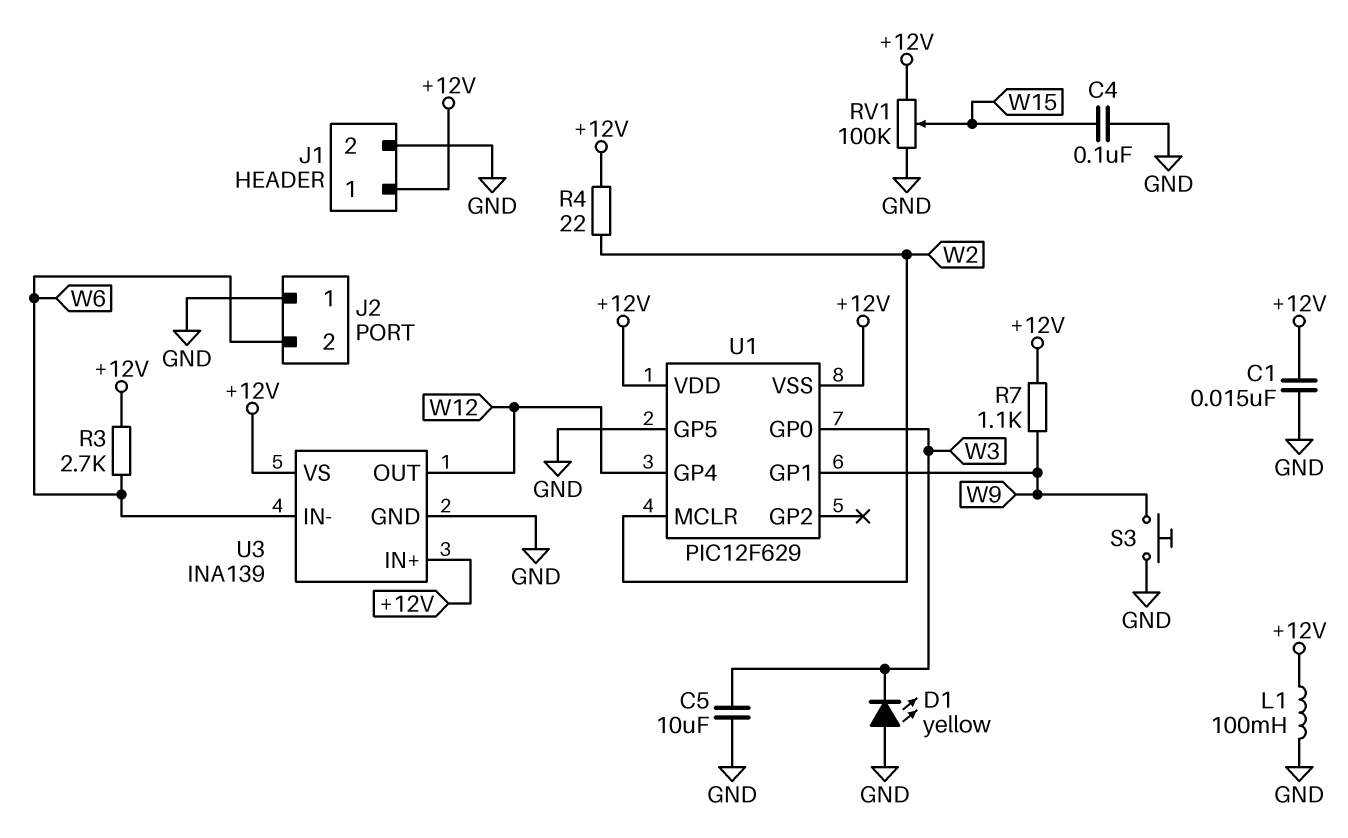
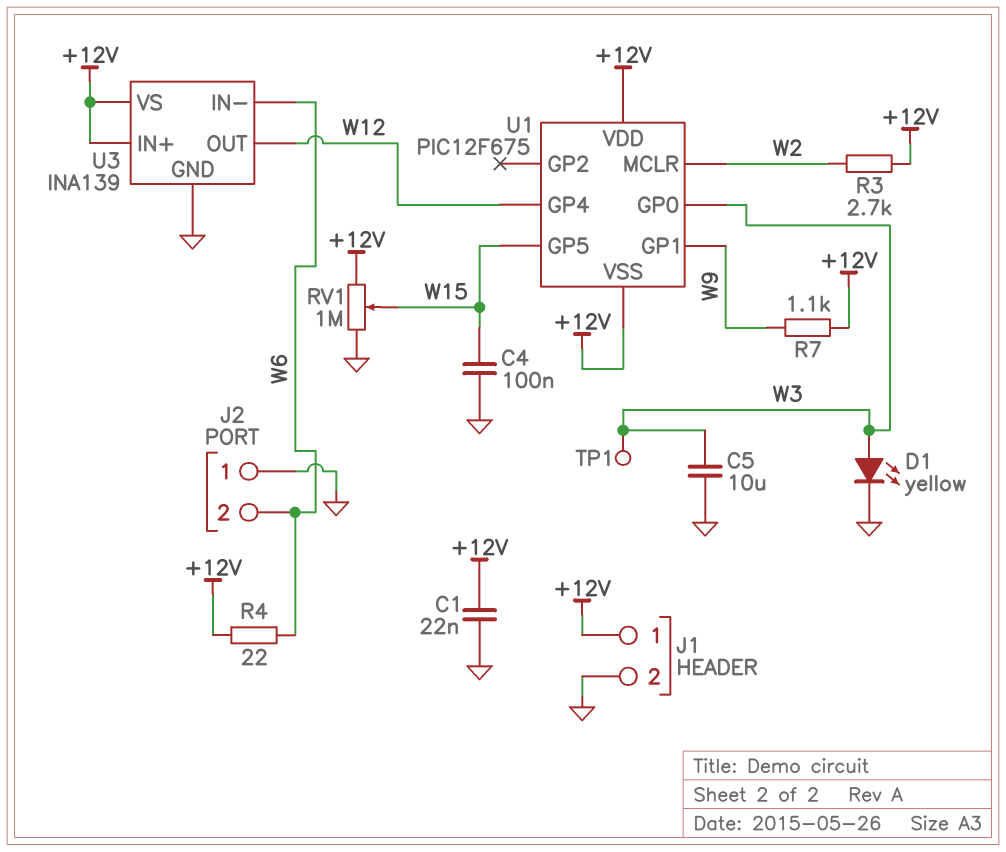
C1: 15nF (+12V, GND) -> 22nF (+12V, GND)
D1: LED yellow (A GND, K W3) -> LED yellow (A W3, K GND)
L1: 100mH (+12V, GND) -> none
R3: 2.7k (+12V, W6) -> 2.7k (+12V, W2)
R4: 22 (+12V, W2) -> 22 (+12V, W6)
RV1: 100k (+12V, GND, wiper W15) -> 1M (+12V, GND, wiper W15)
S3: button (GND, W9) -> none
TP1: none -> test point (W3)
U1: PIC12F629 -> PIC12F675
U1 pin GP5: GND -> W15

